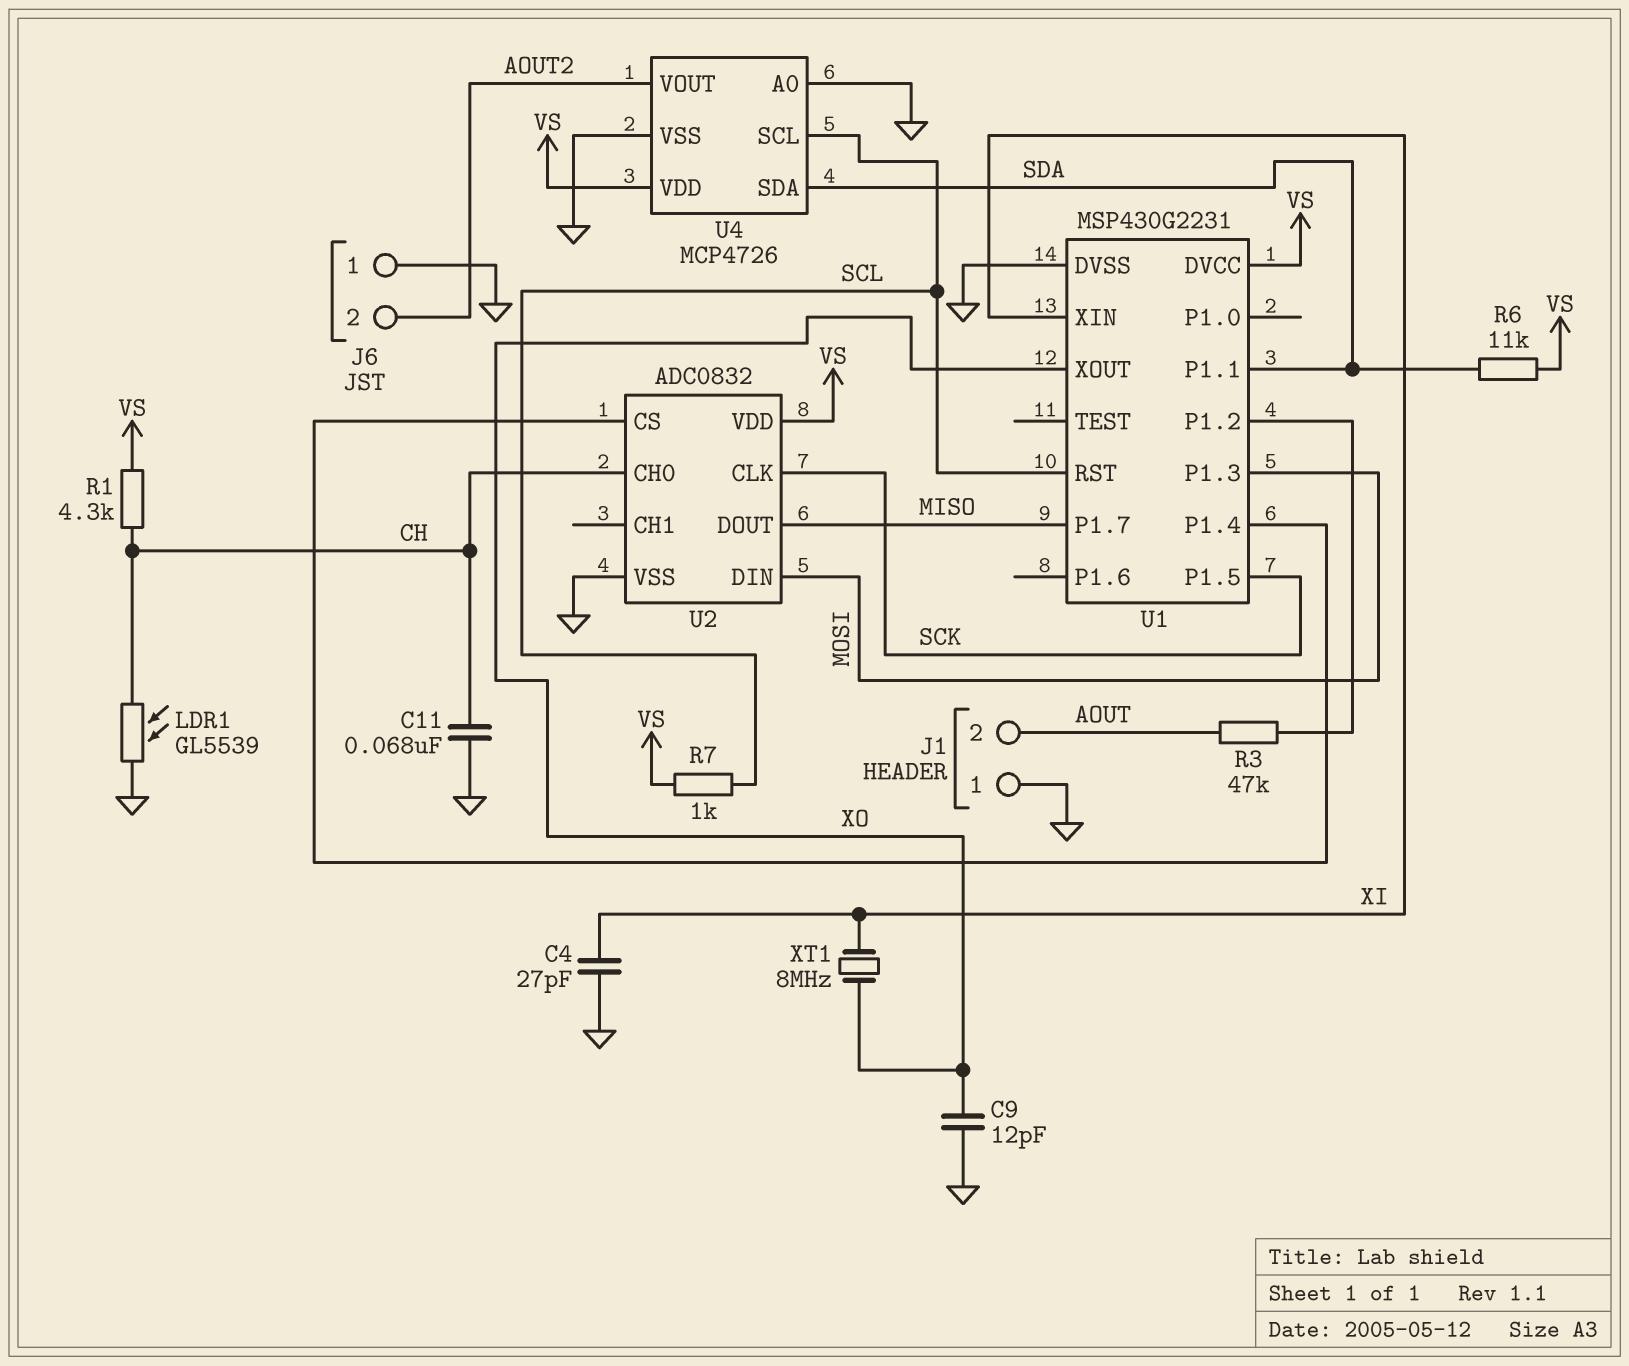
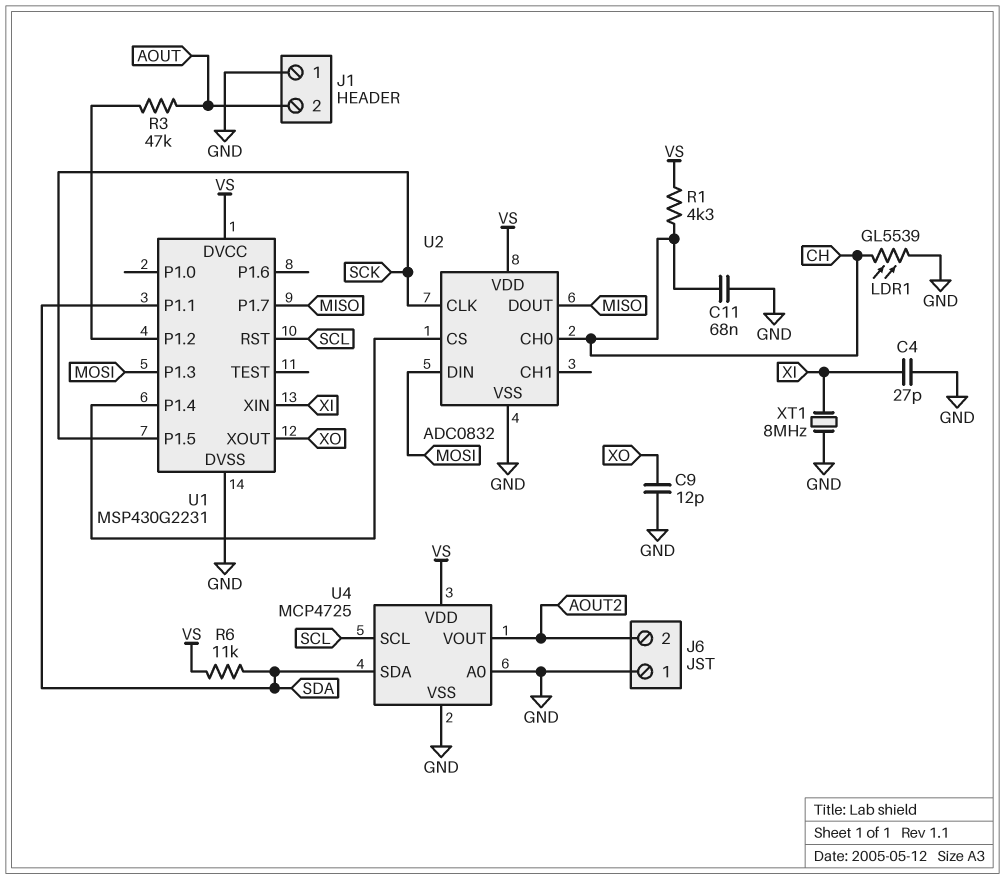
R7: 1k (SCL, VS) -> none
U4: MCP4726 -> MCP4725
XT1: 8MHz (XI, XO) -> 8MHz (GND, XI)

